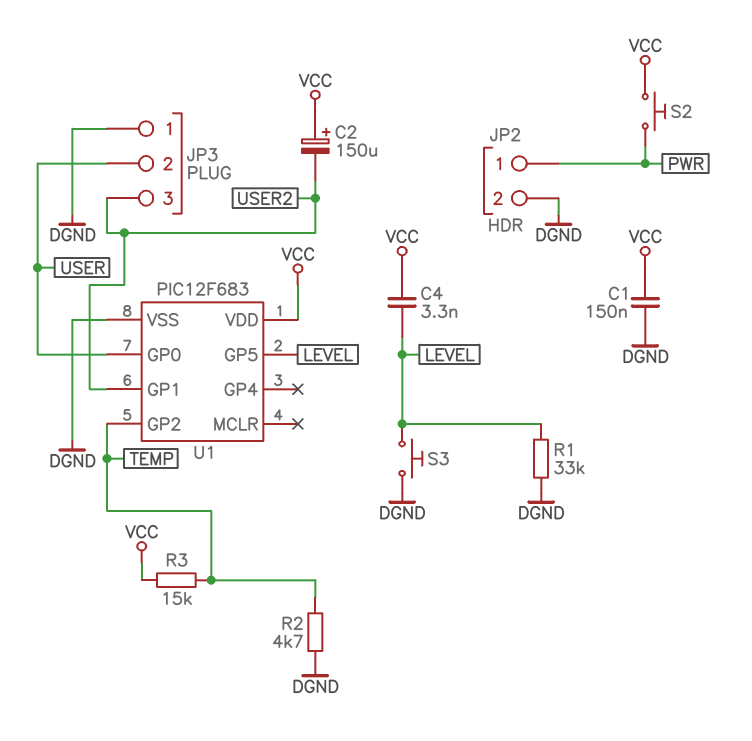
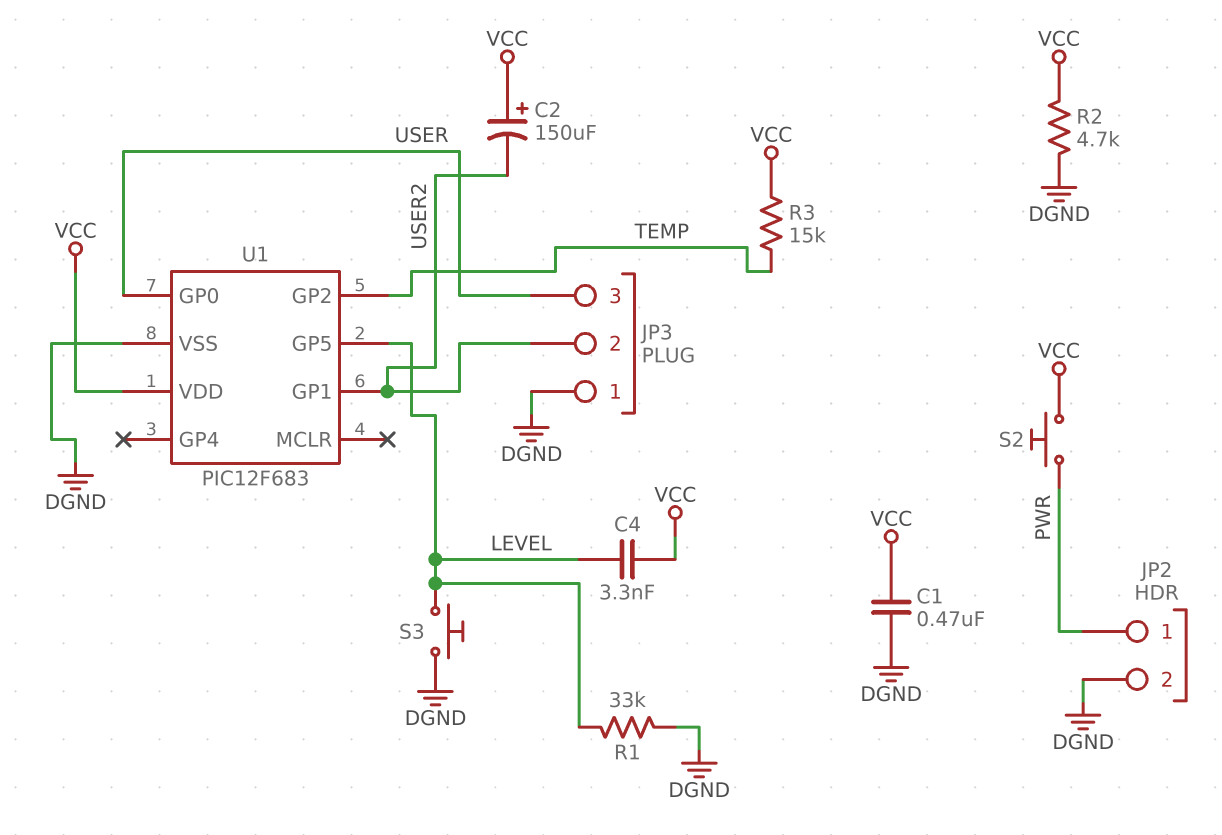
C1: 150nF (DGND, VCC) -> 470nF (DGND, VCC)
JP3 pin 2: USER -> USER2
JP3 pin 3: USER2 -> USER
R2: 4.7k (DGND, TEMP) -> 4.7k (DGND, VCC)

